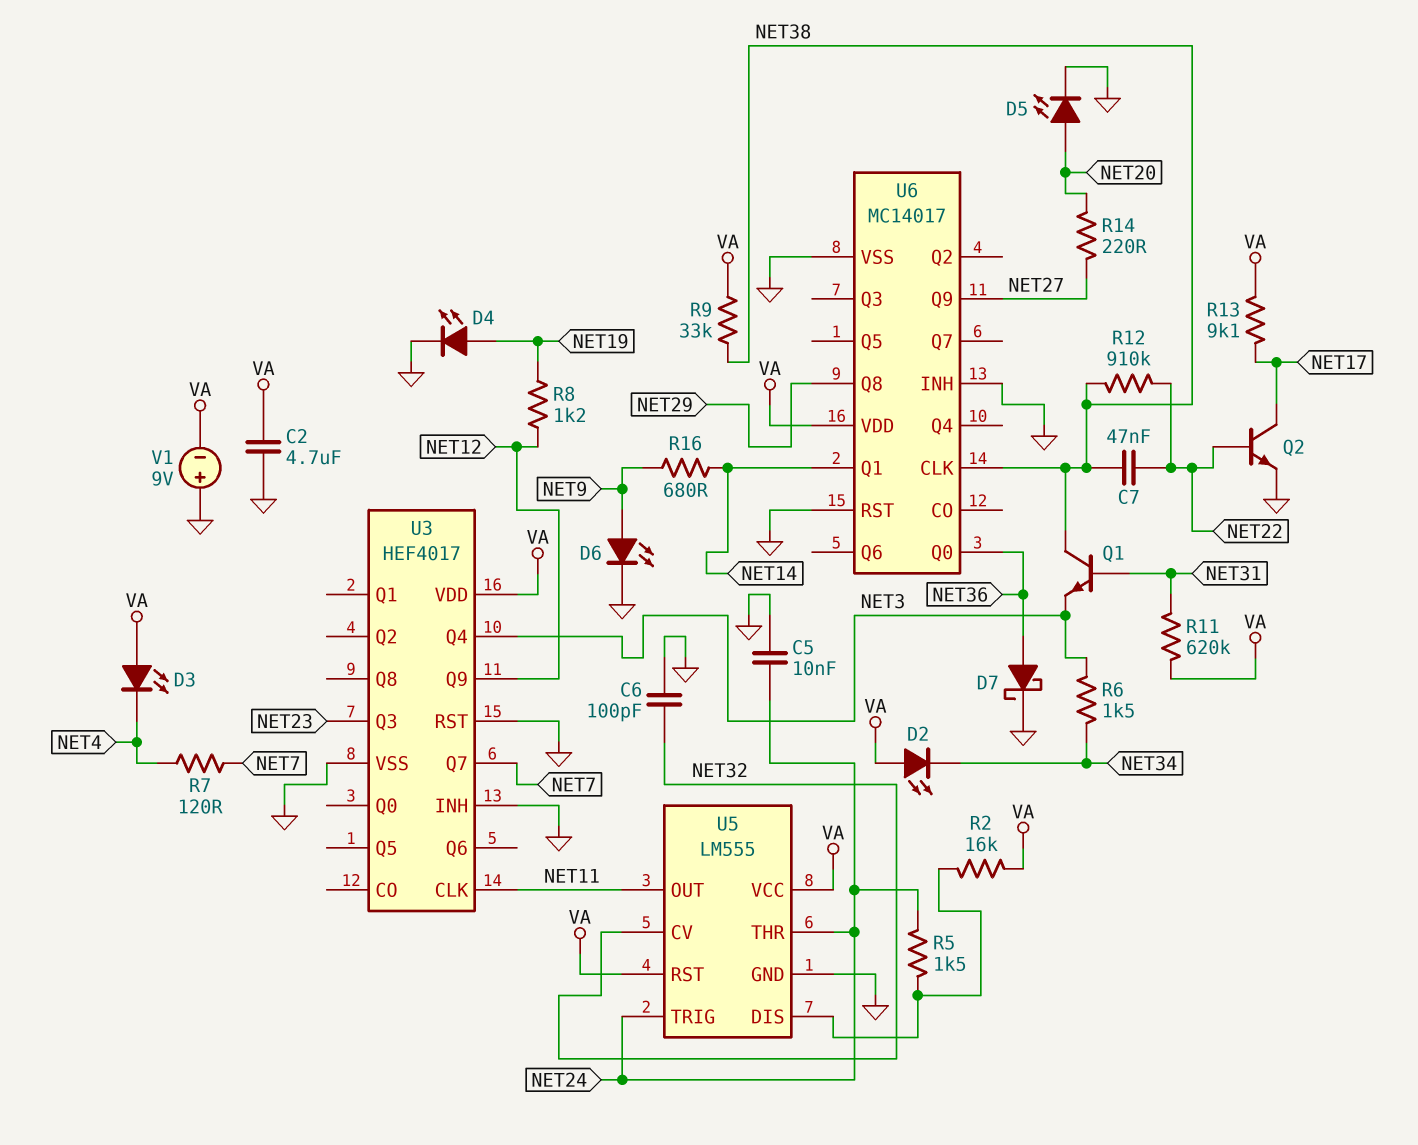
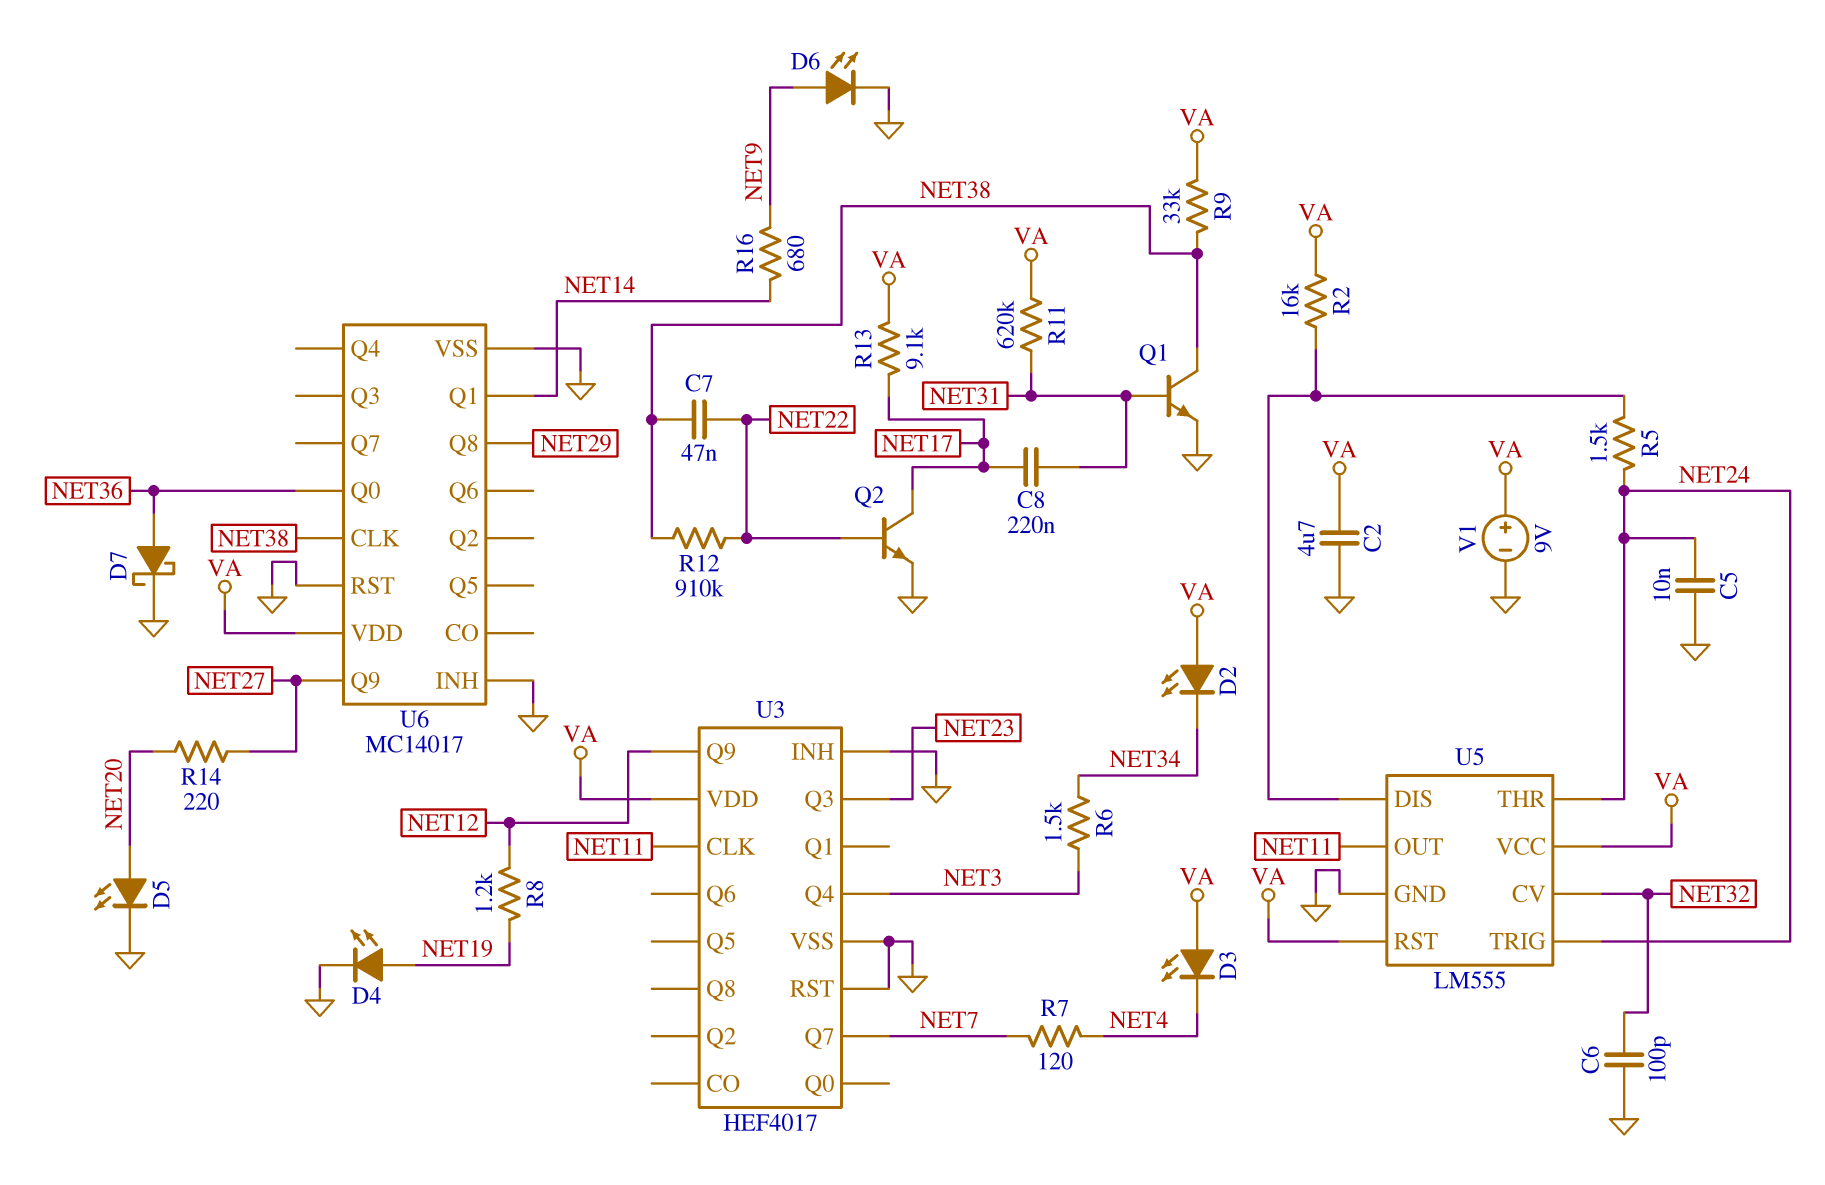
C8: none -> 220nF (NET17, NET31)
Q1: NPN (B NET31, C NET38, E NET3) -> NPN (B NET31, C NET38, E GND)
V1: 9V (plus GND, minus VA) -> 9V (plus VA, minus GND)

